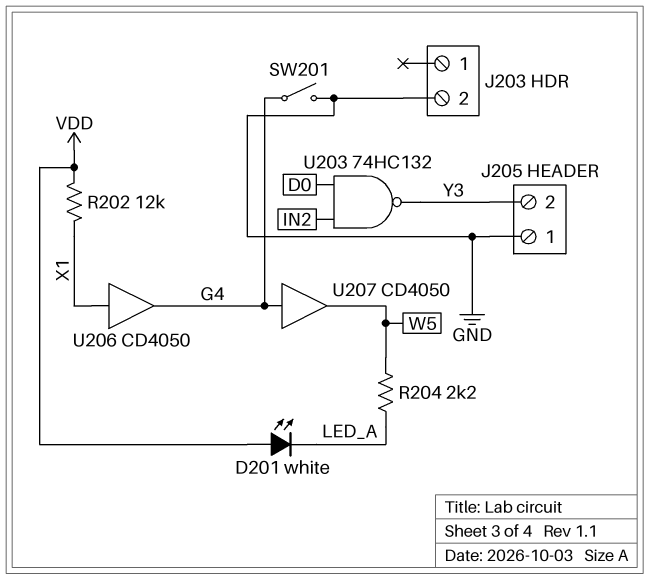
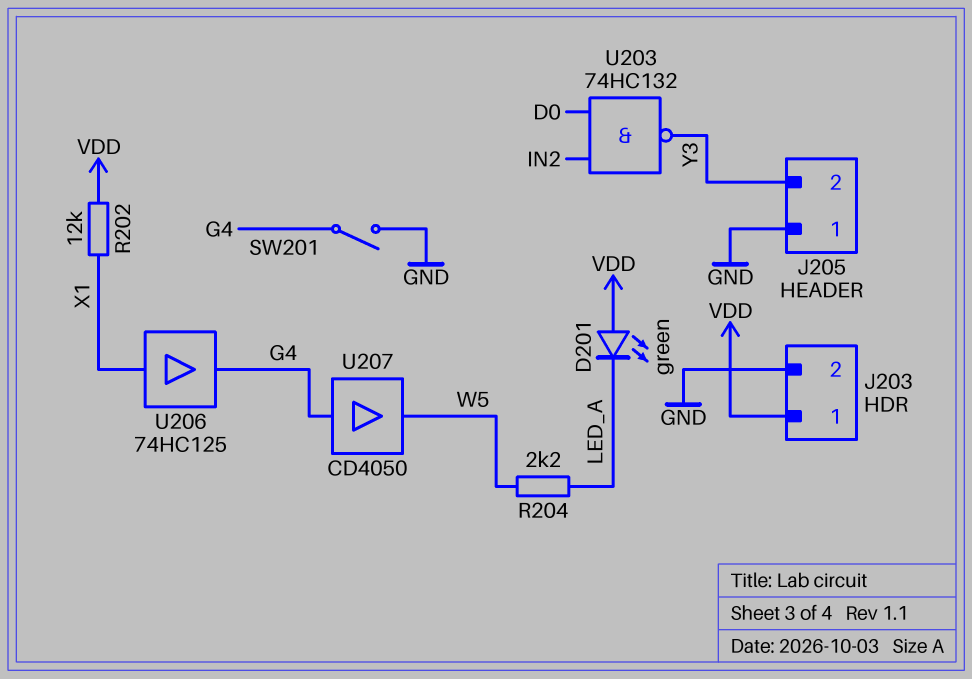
D201: LED white (A VDD, K LED_A) -> LED green (A VDD, K LED_A)
J203 pin 1: none -> VDD
U206: buffer CD4050 (in X1, out G4) -> buffer 74HC125 (in X1, out G4)

